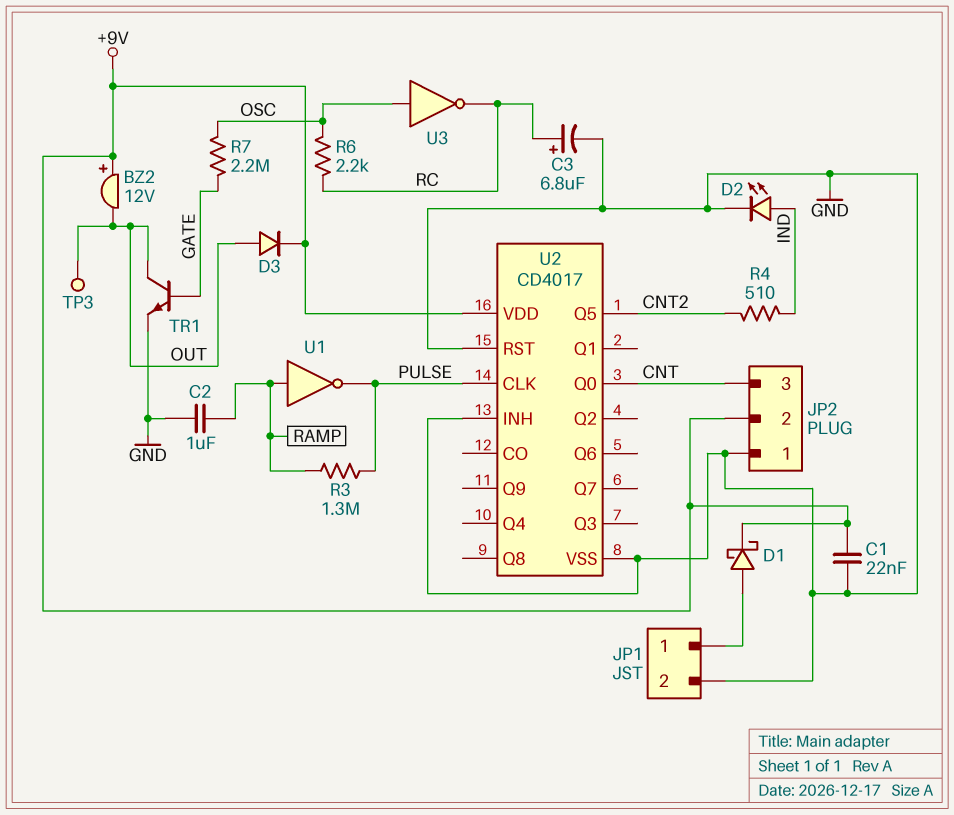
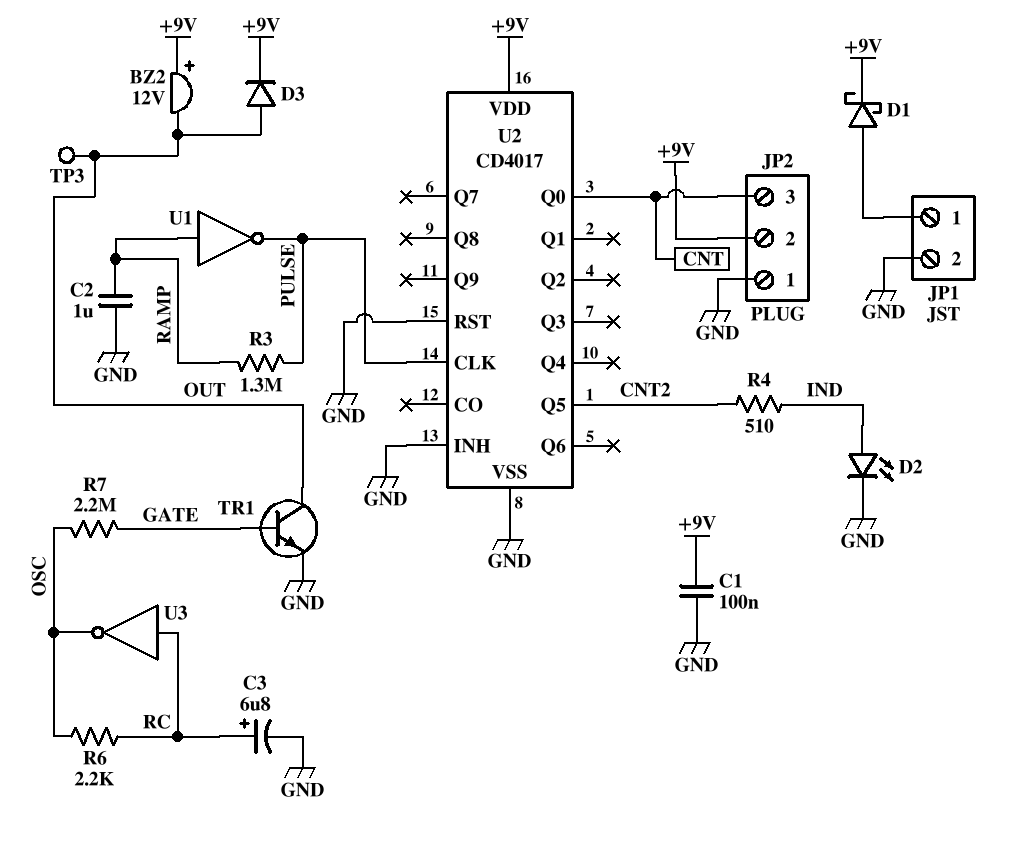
C1: 22nF (+9V, GND) -> 100nF (+9V, GND)
U3: NOT (in OSC, out RC) -> NOT (in RC, out OSC)

